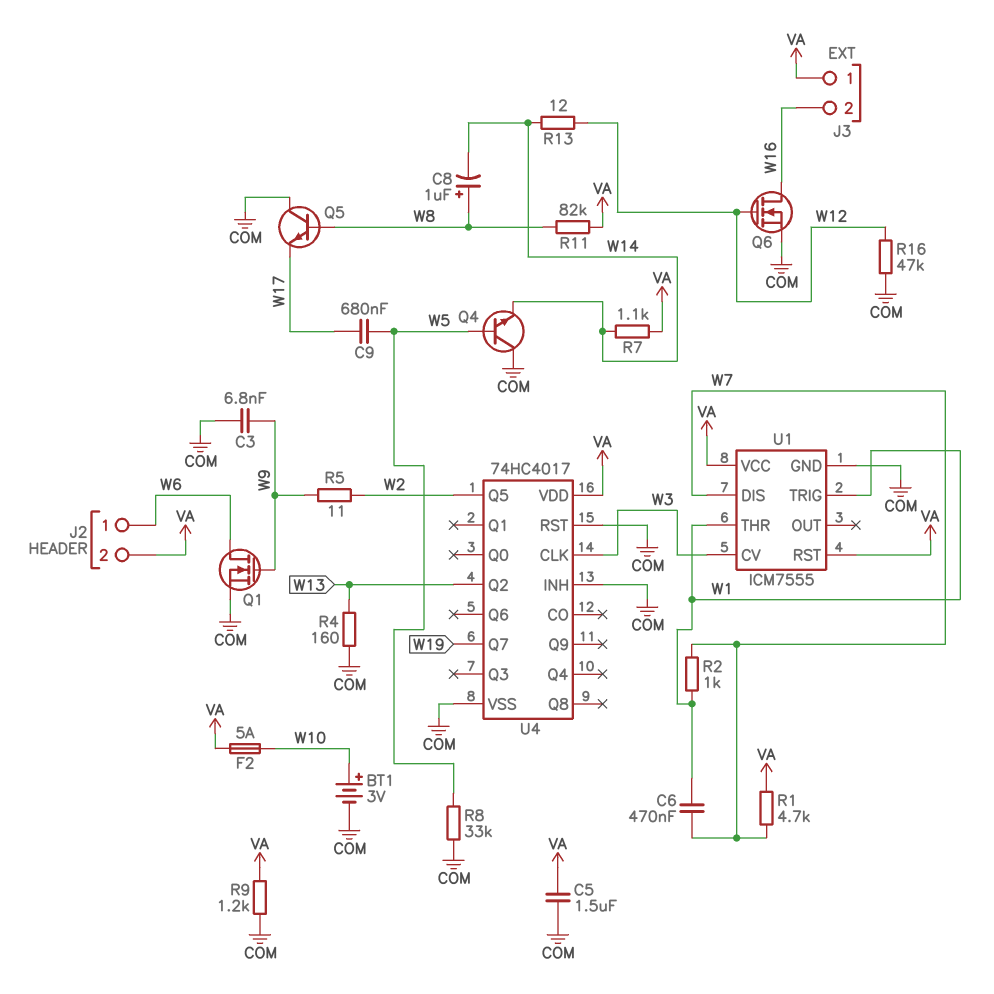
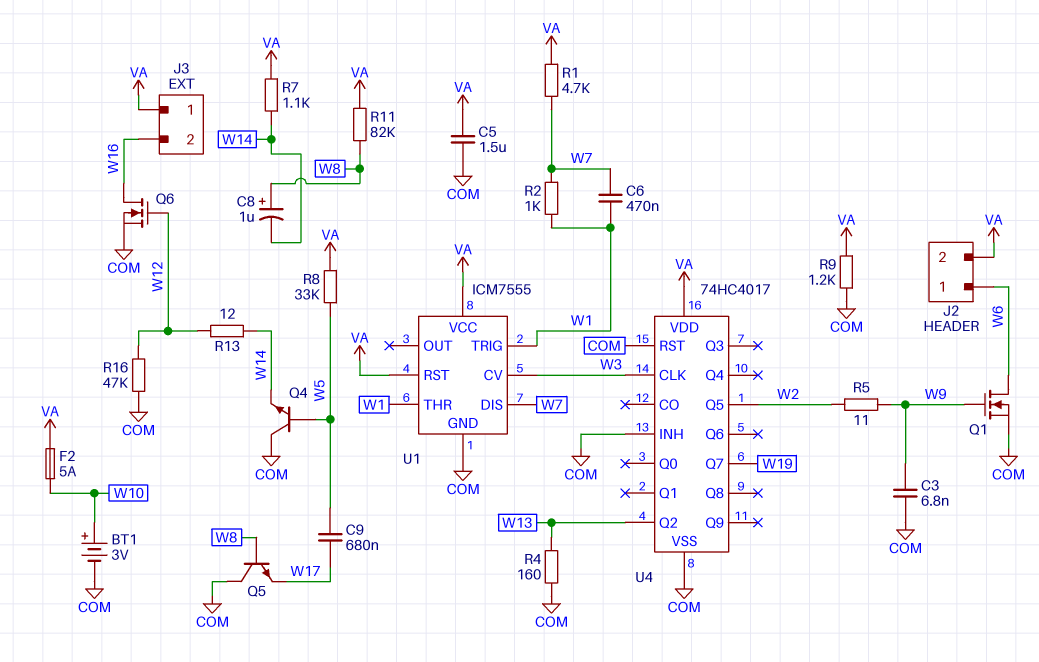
R8: 33k (COM, W5) -> 33k (VA, W5)

